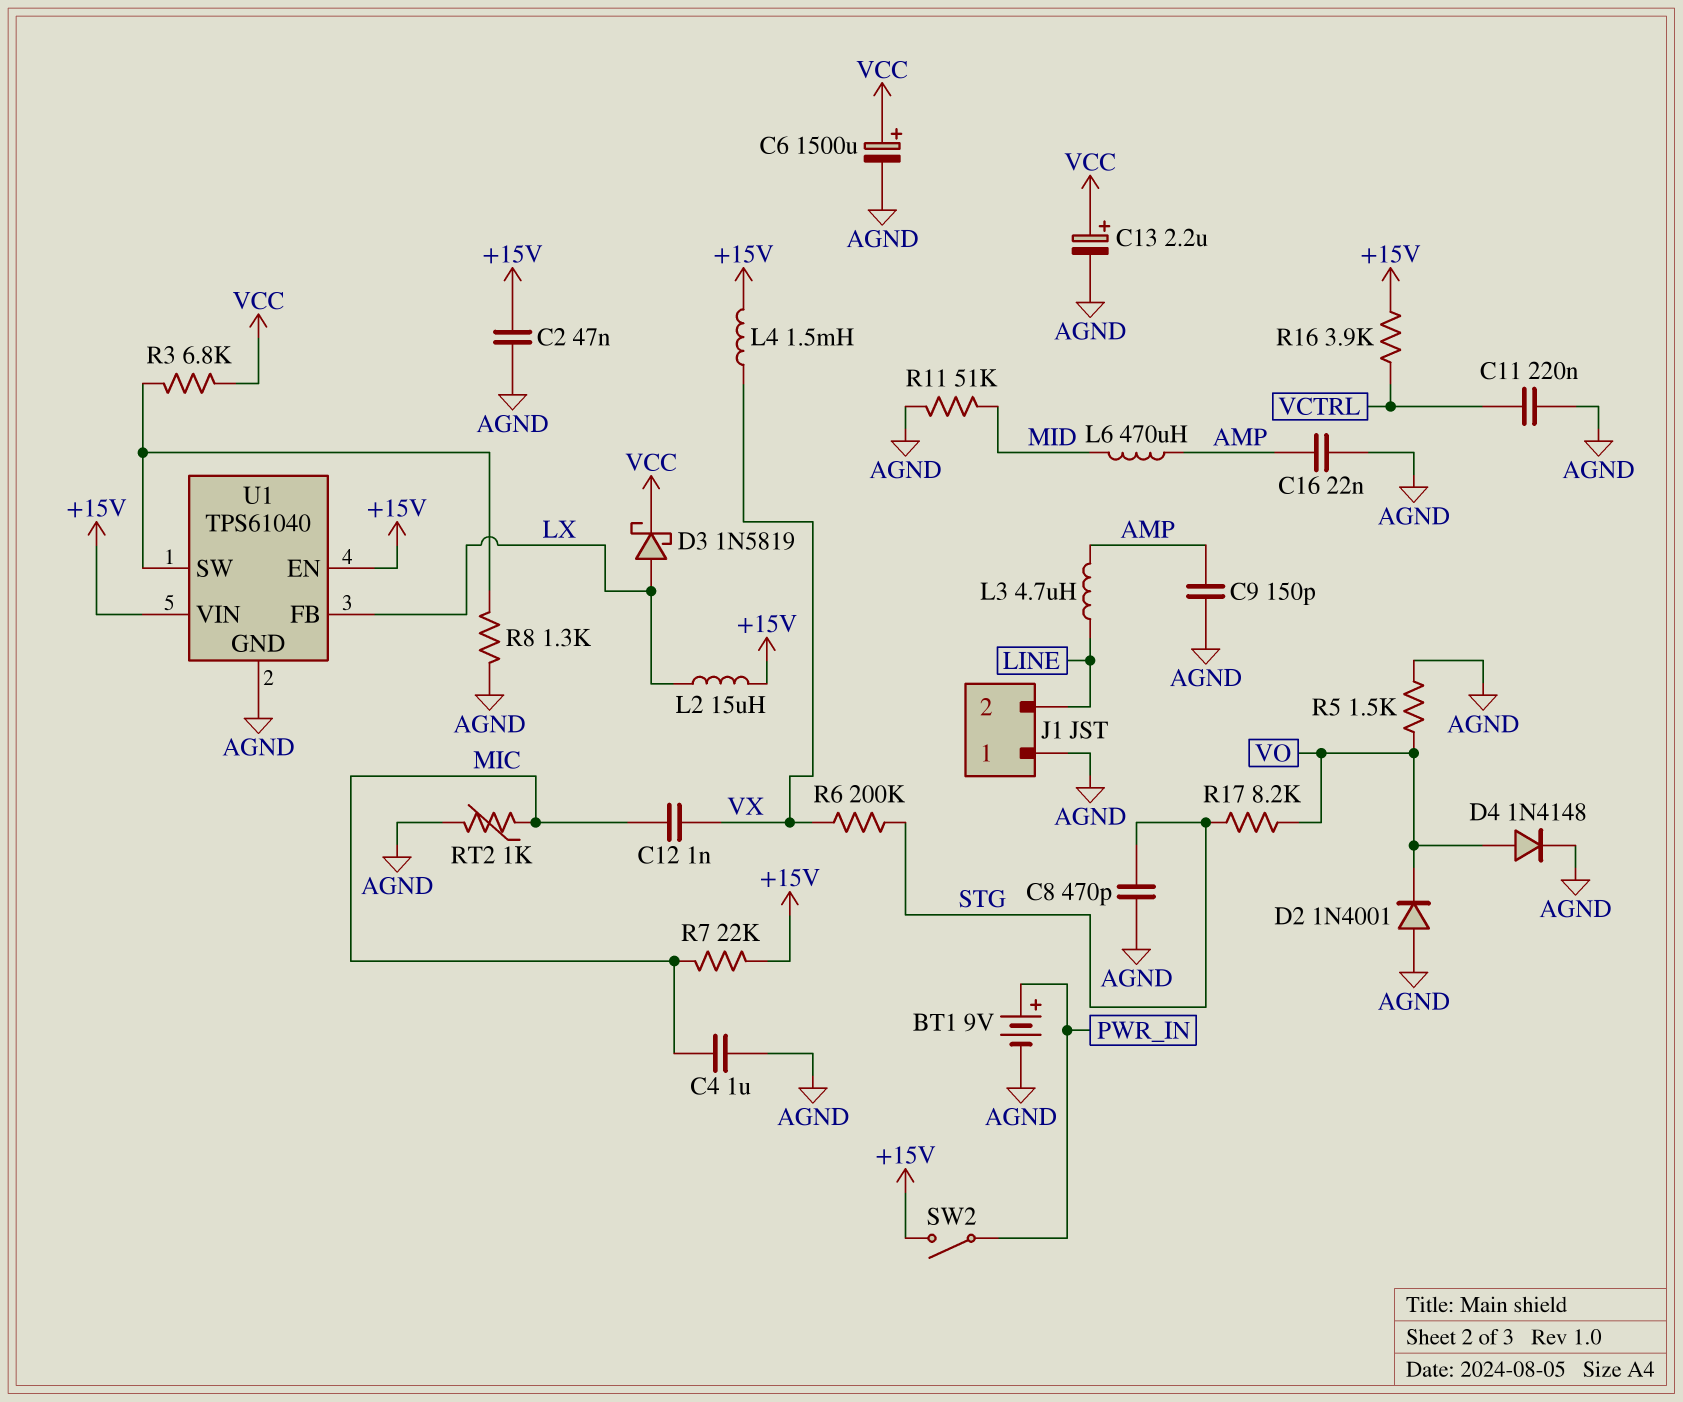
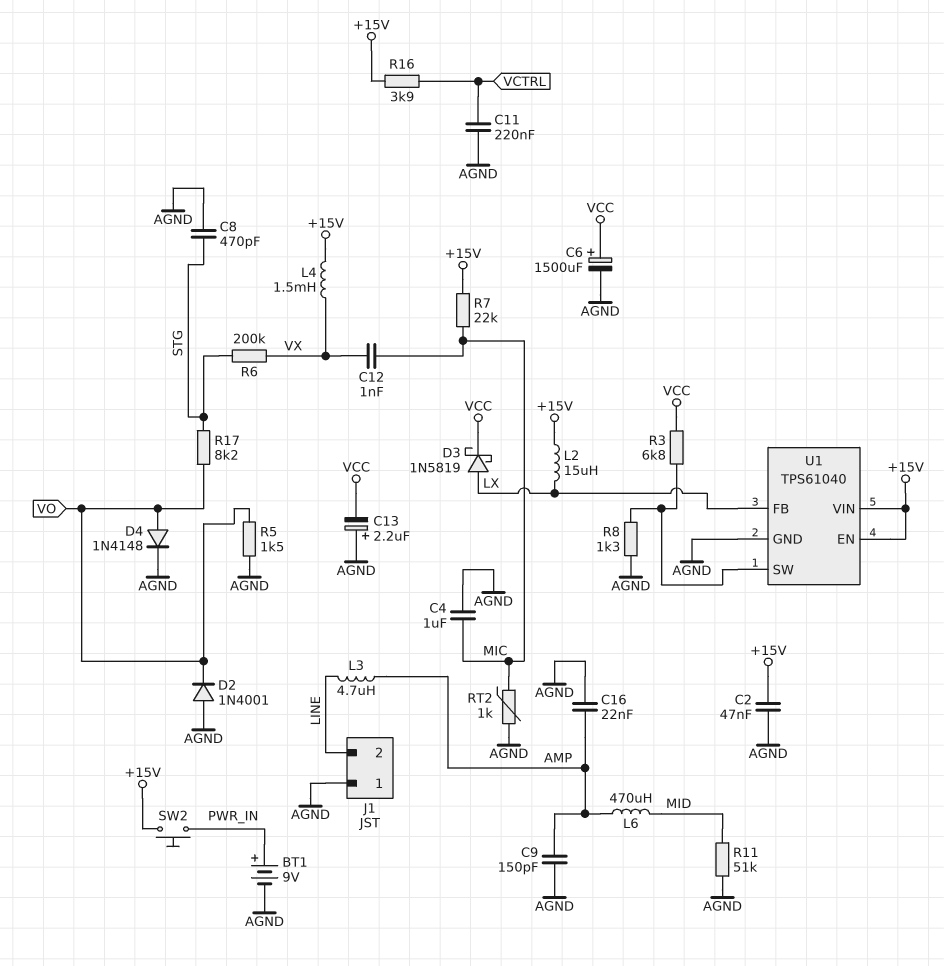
C13: 2.2uF (plus VCC, minus AGND) -> 2.2uF (plus AGND, minus VCC)
SW2: switch (+15V, PWR_IN) -> button (+15V, PWR_IN)

